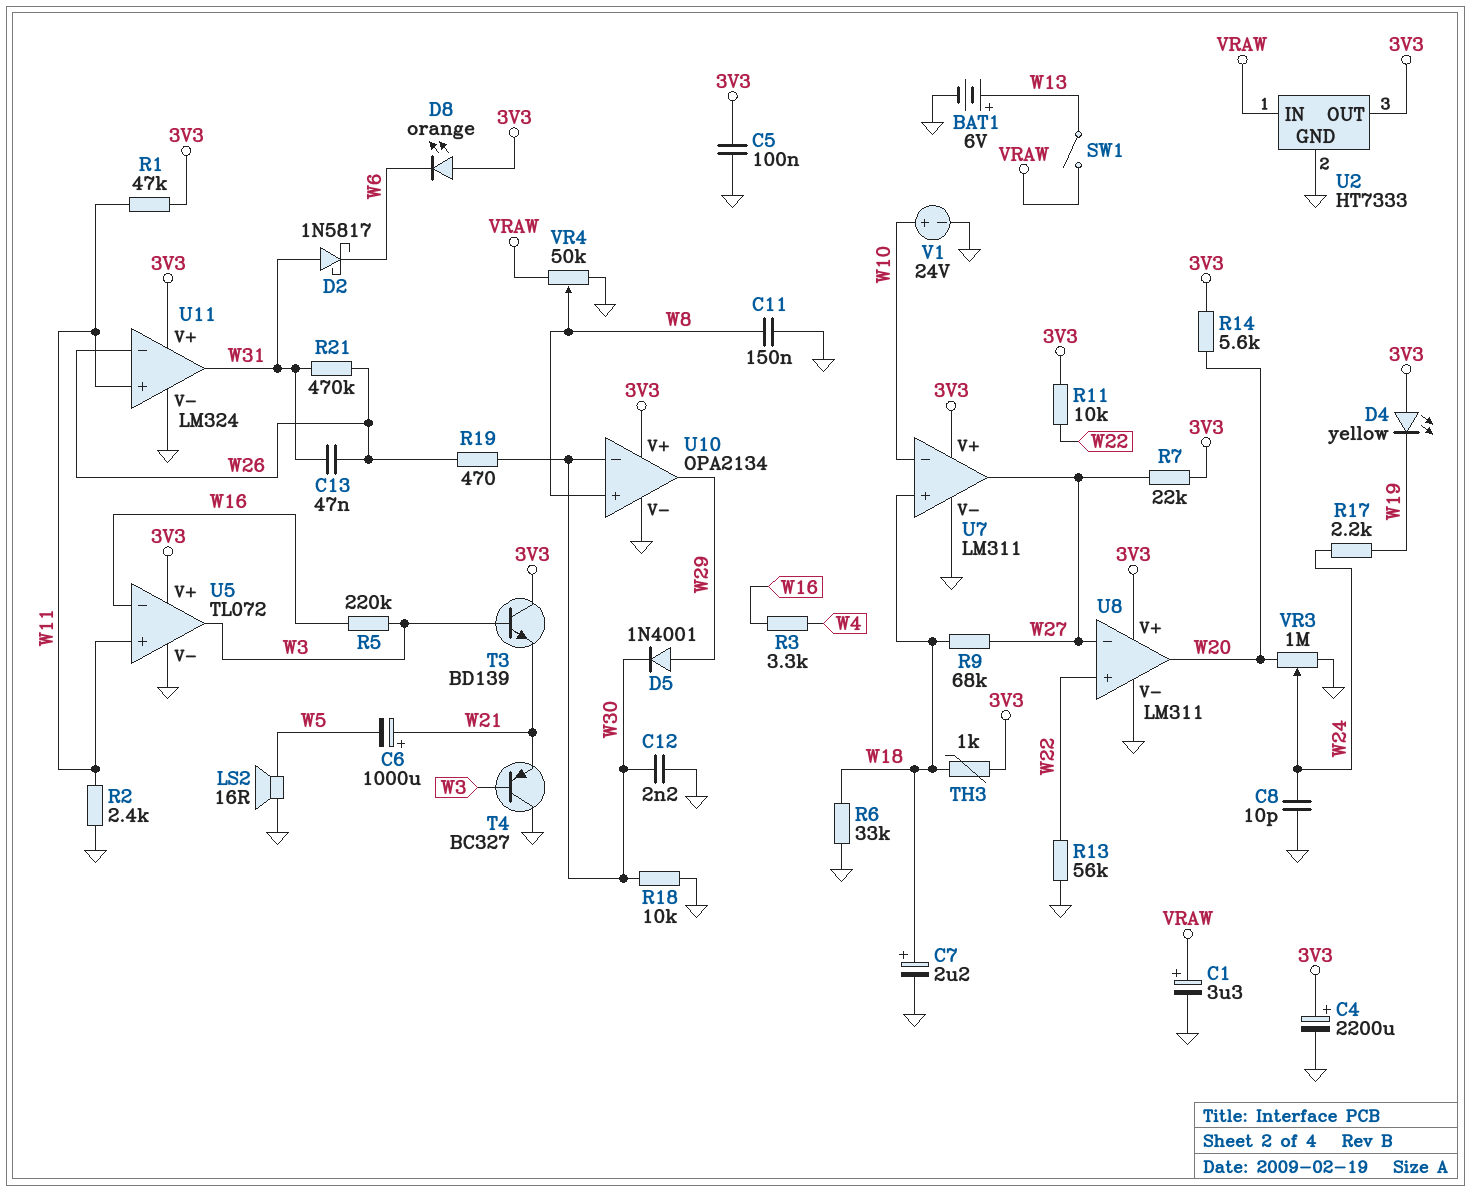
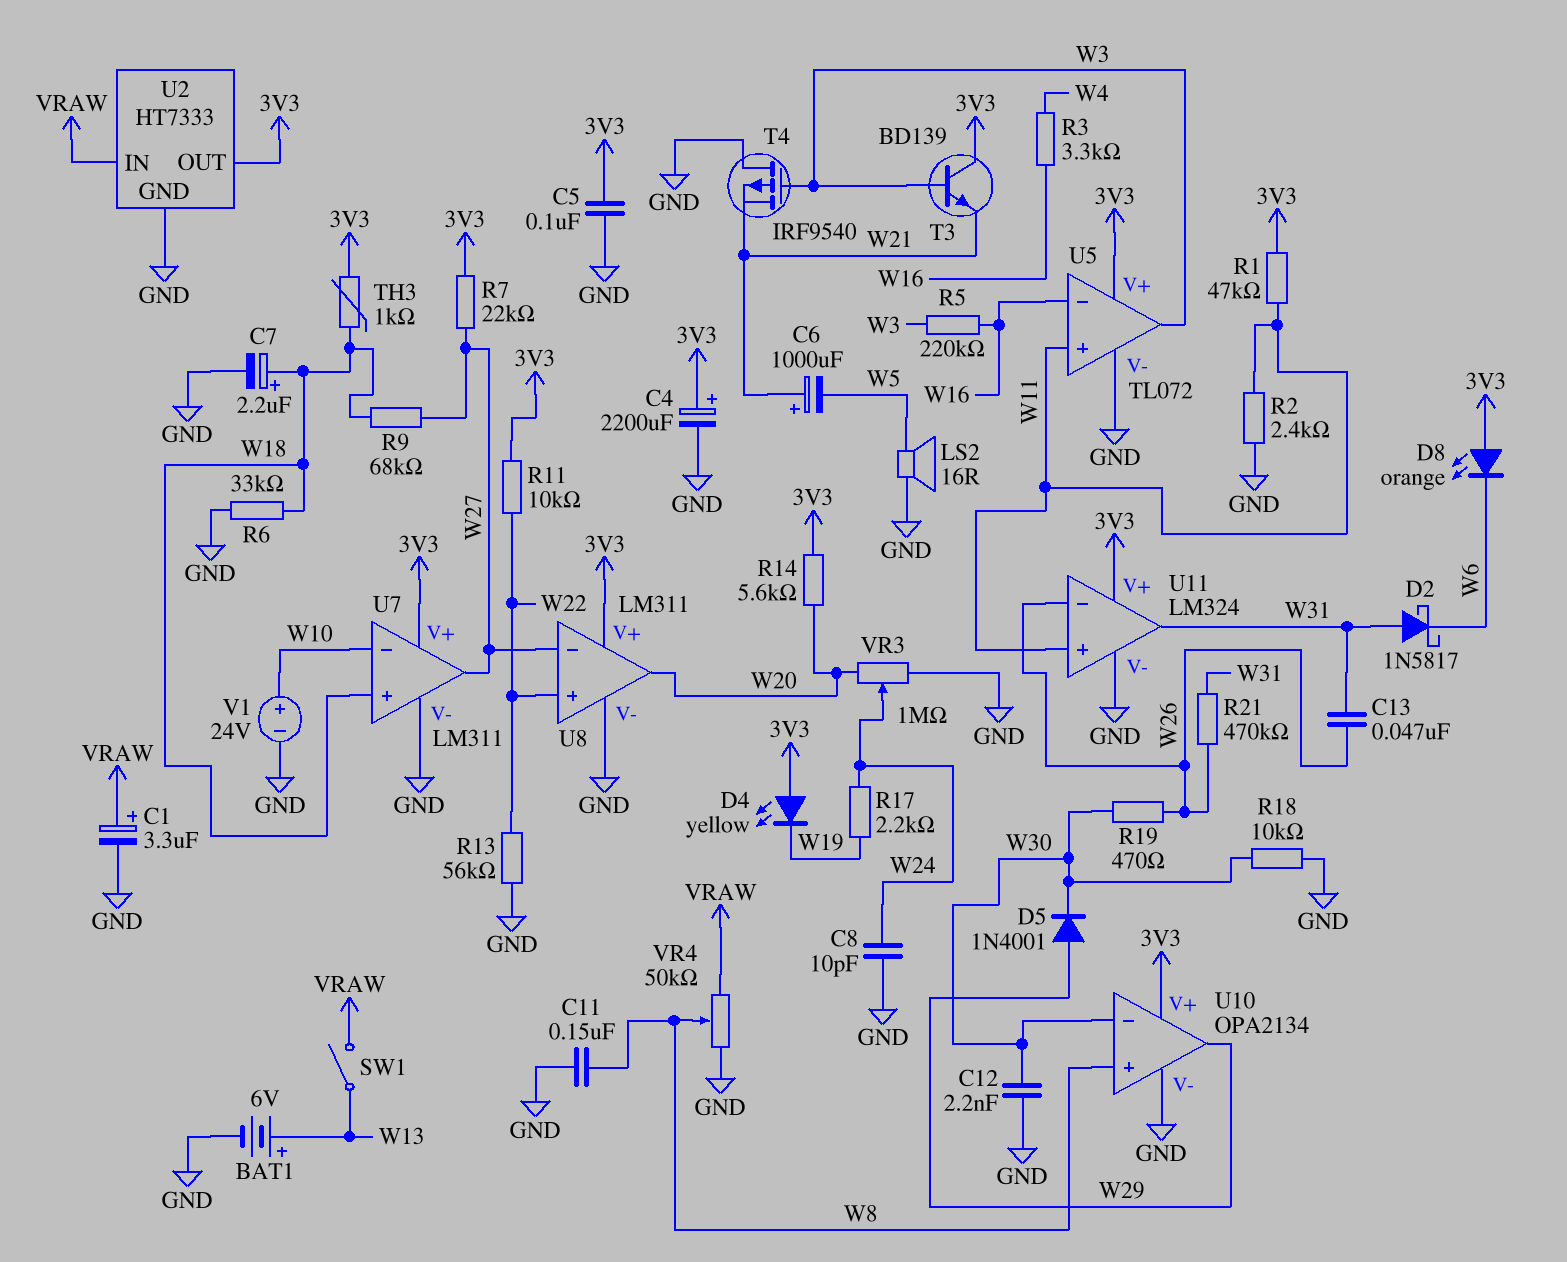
T4: PNP BC327 (B W3, C GND, E W21) -> PMOS IRF9540 (G W3, D GND, S W21)

